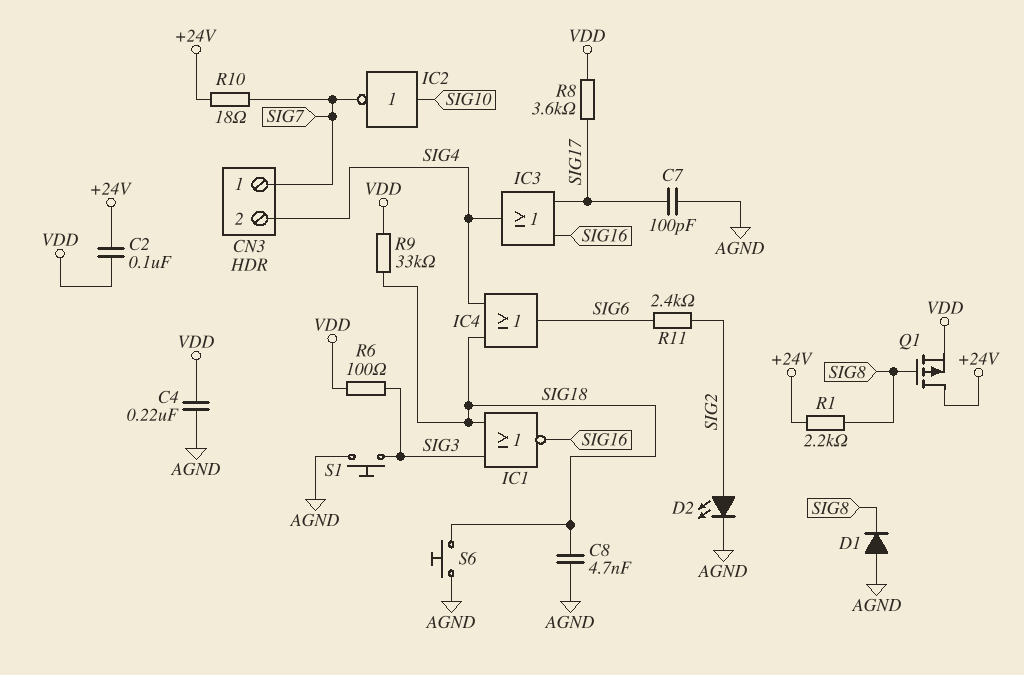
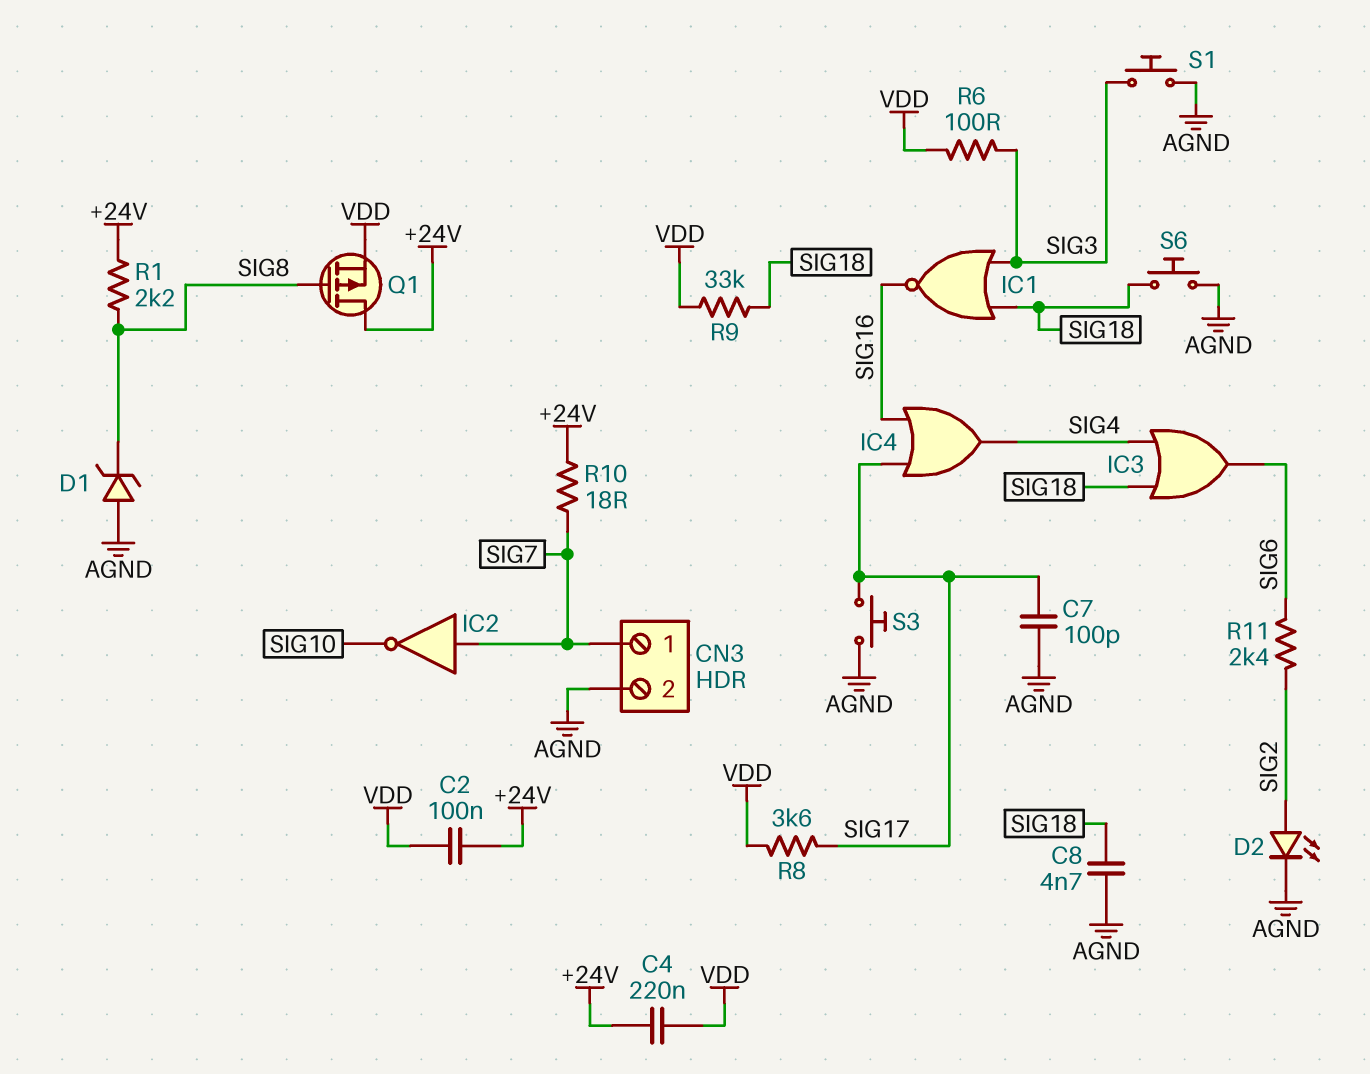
C4: 220nF (AGND, VDD) -> 220nF (+24V, VDD)
CN3 pin 2: SIG4 -> AGND
D1: diode (A AGND, K SIG8) -> zener (A AGND, K SIG8)
IC2: NOT (in SIG10, out SIG7) -> NOT (in SIG7, out SIG10)
IC3: OR (in SIG16, in SIG17, out SIG4) -> OR (in SIG4, in SIG18, out SIG6)
IC4: OR (in SIG4, in SIG18, out SIG6) -> OR (in SIG16, in SIG17, out SIG4)
S3: none -> button (AGND, SIG17)

